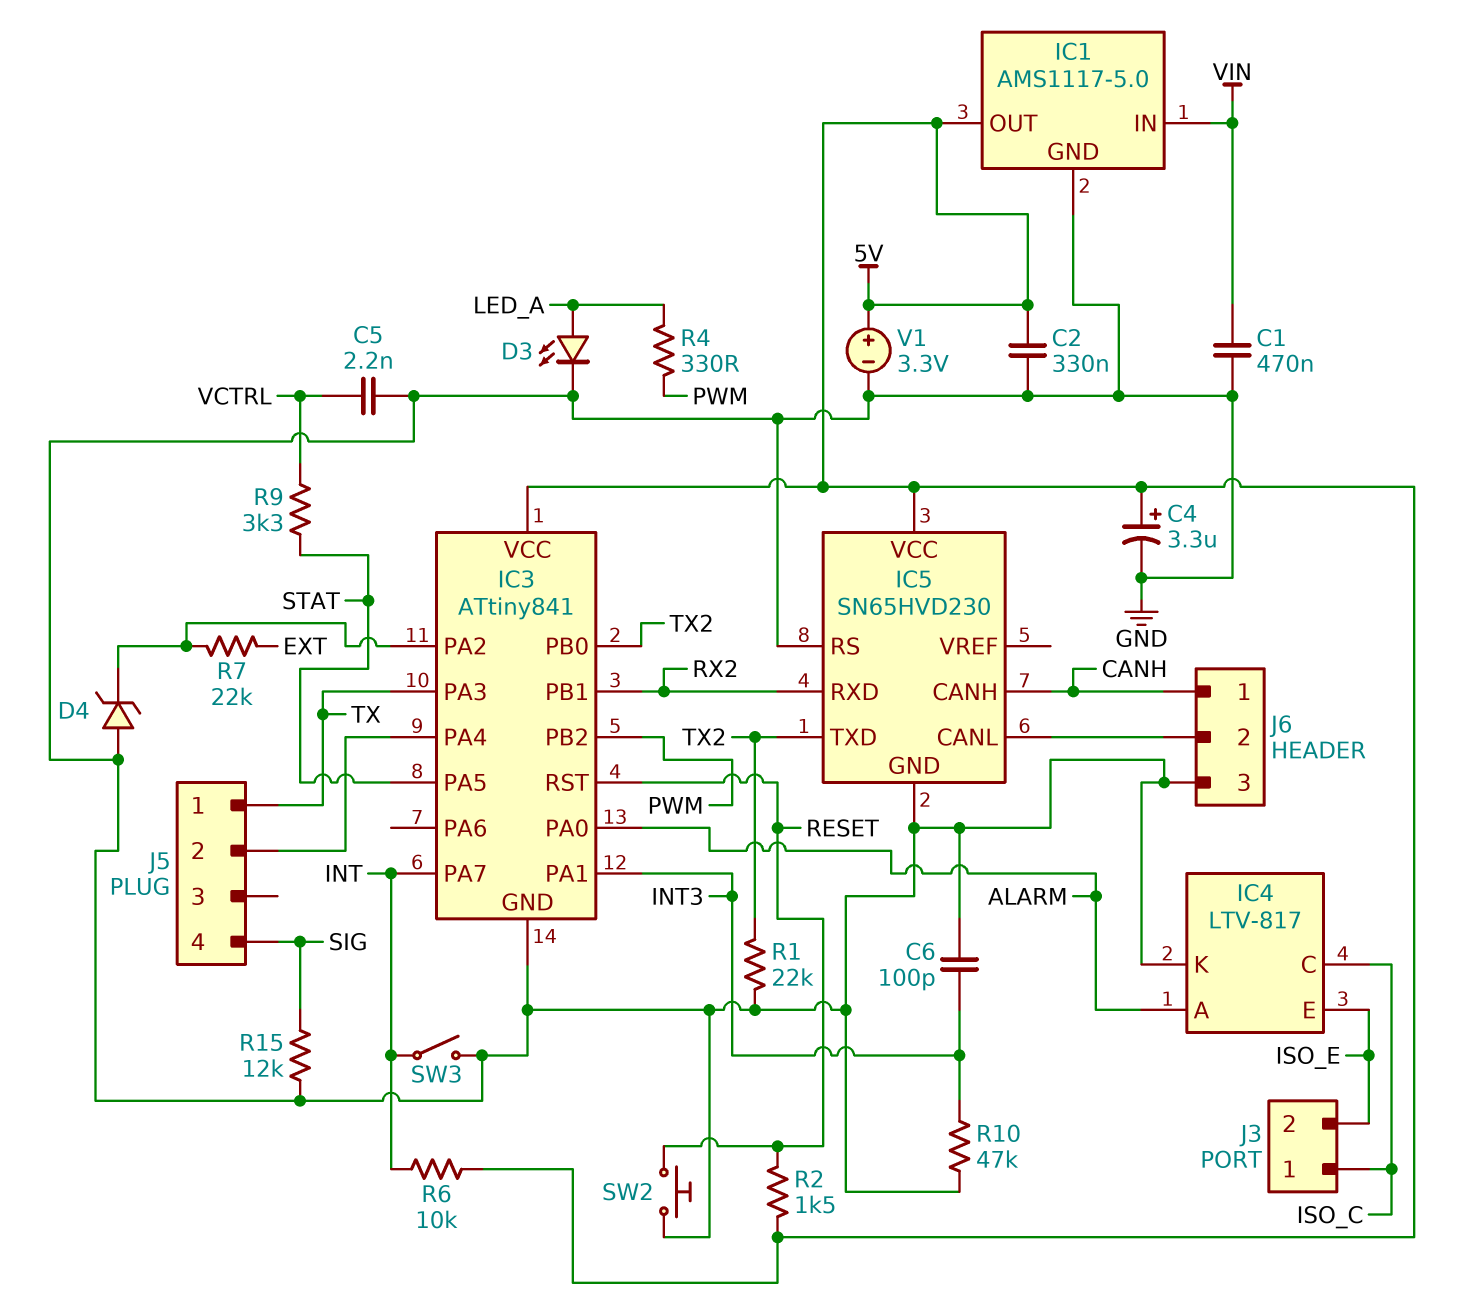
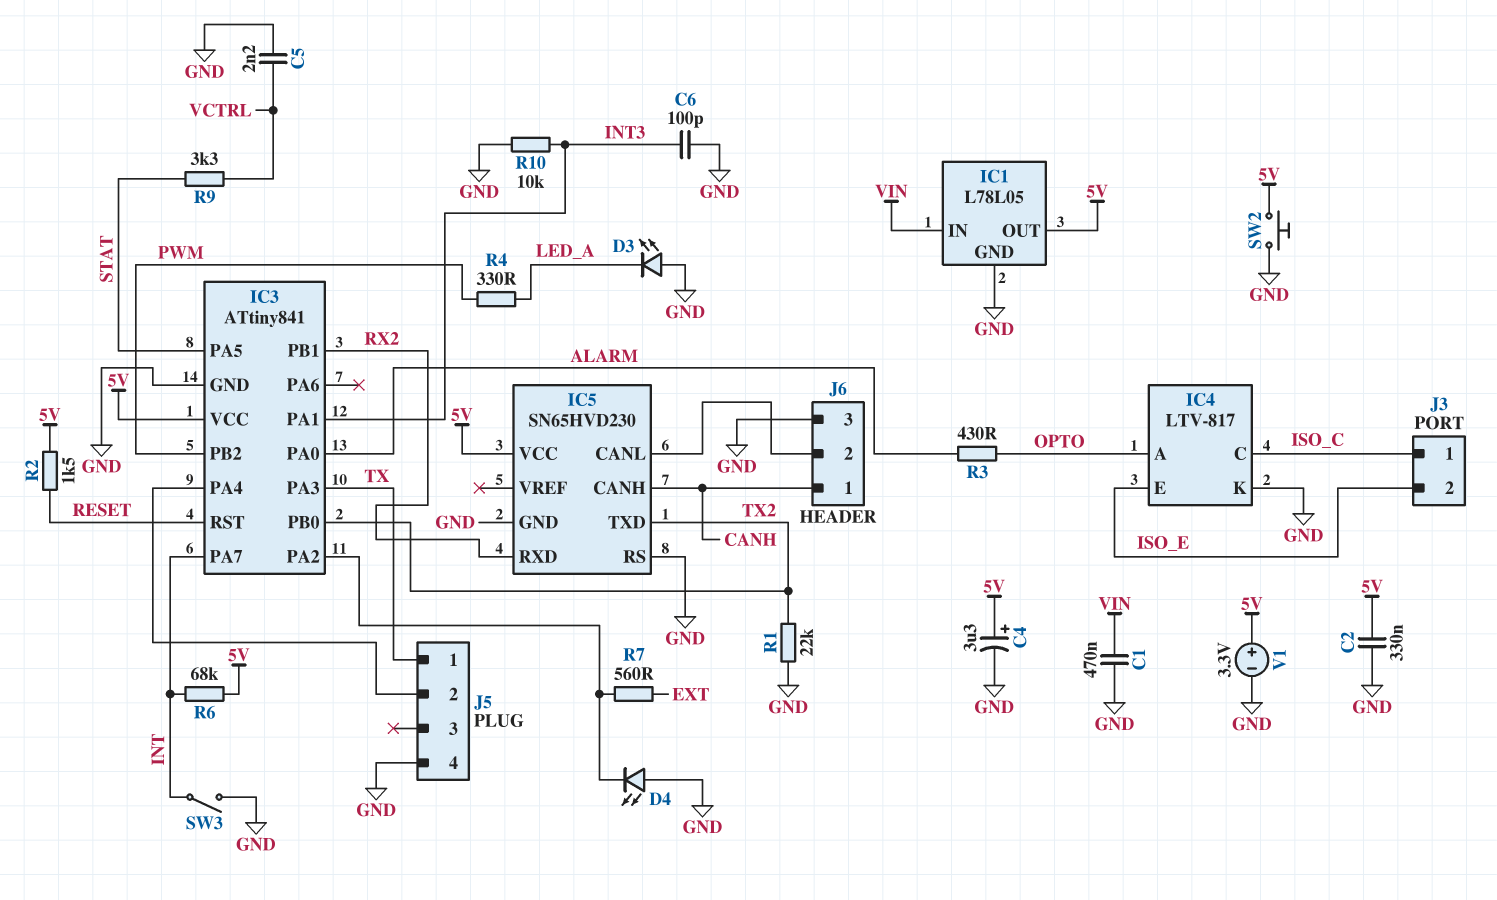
D3: LED (A LED_A, K GND) -> LED (A GND, K LED_A)
D4: zener (A GND, K IC3/PA2) -> LED (A GND, K IC3/PA2)
IC1: AMS1117-5.0 -> L78L05
IC4 pin A: ALARM -> OPTO
J5 pin 4: SIG -> GND
R3: none -> 430 (ALARM, OPTO)
R6: 10k (5V, INT) -> 68k (5V, INT)
R7: 22k (EXT, IC3/PA2) -> 560 (EXT, IC3/PA2)
R10: 47k (GND, INT3) -> 10k (GND, INT3)
R15: 12k (GND, SIG) -> none
SW2: button (GND, RESET) -> button (5V, GND)

